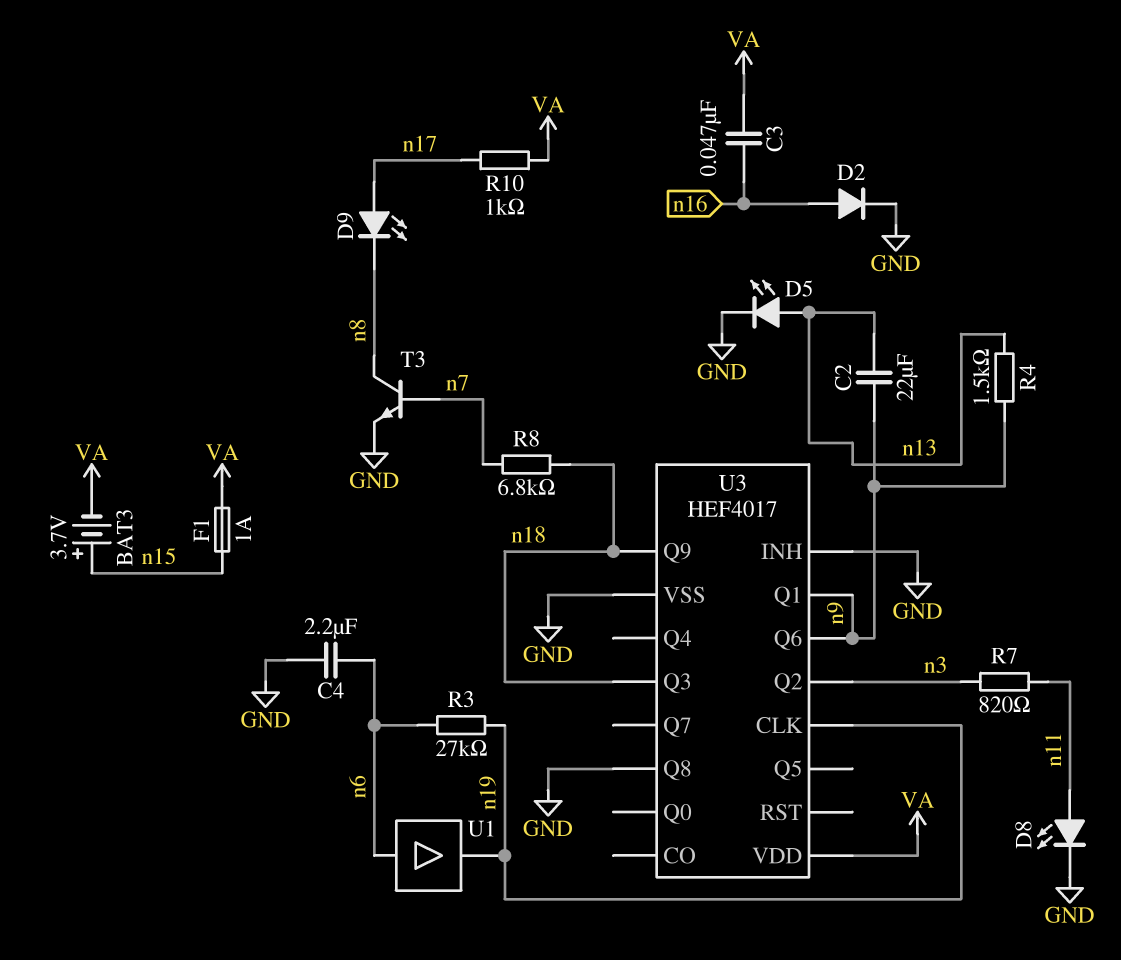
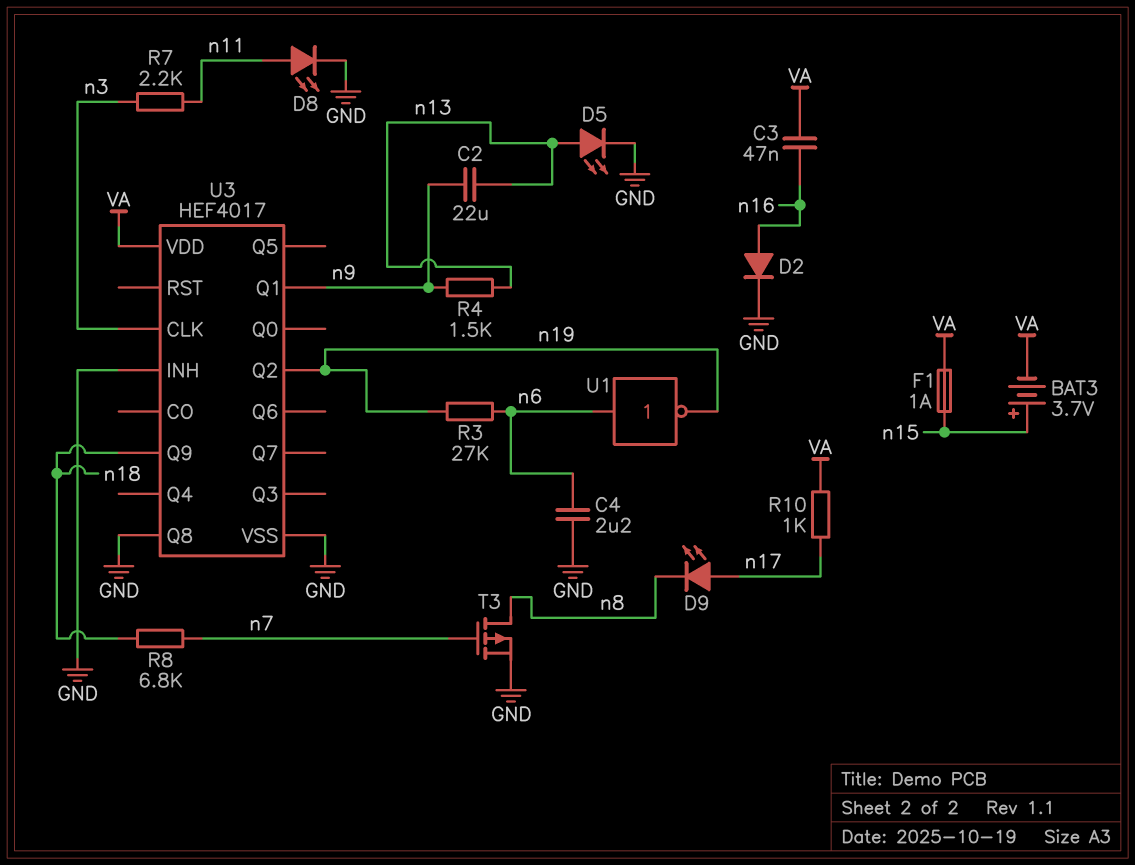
R7: 820 (n3, n11) -> 2.2k (n3, n11)
T3: NPN (B n7, C n8, E GND) -> PMOS (G n7, D n8, S GND)
U1: buffer (in n6, out n19) -> NOT (in n6, out n19)
U3 pin CLK: n19 -> n3
U3 pin Q2: n3 -> n19
U3 pin Q3: n18 -> none
U3 pin Q6: n9 -> none

